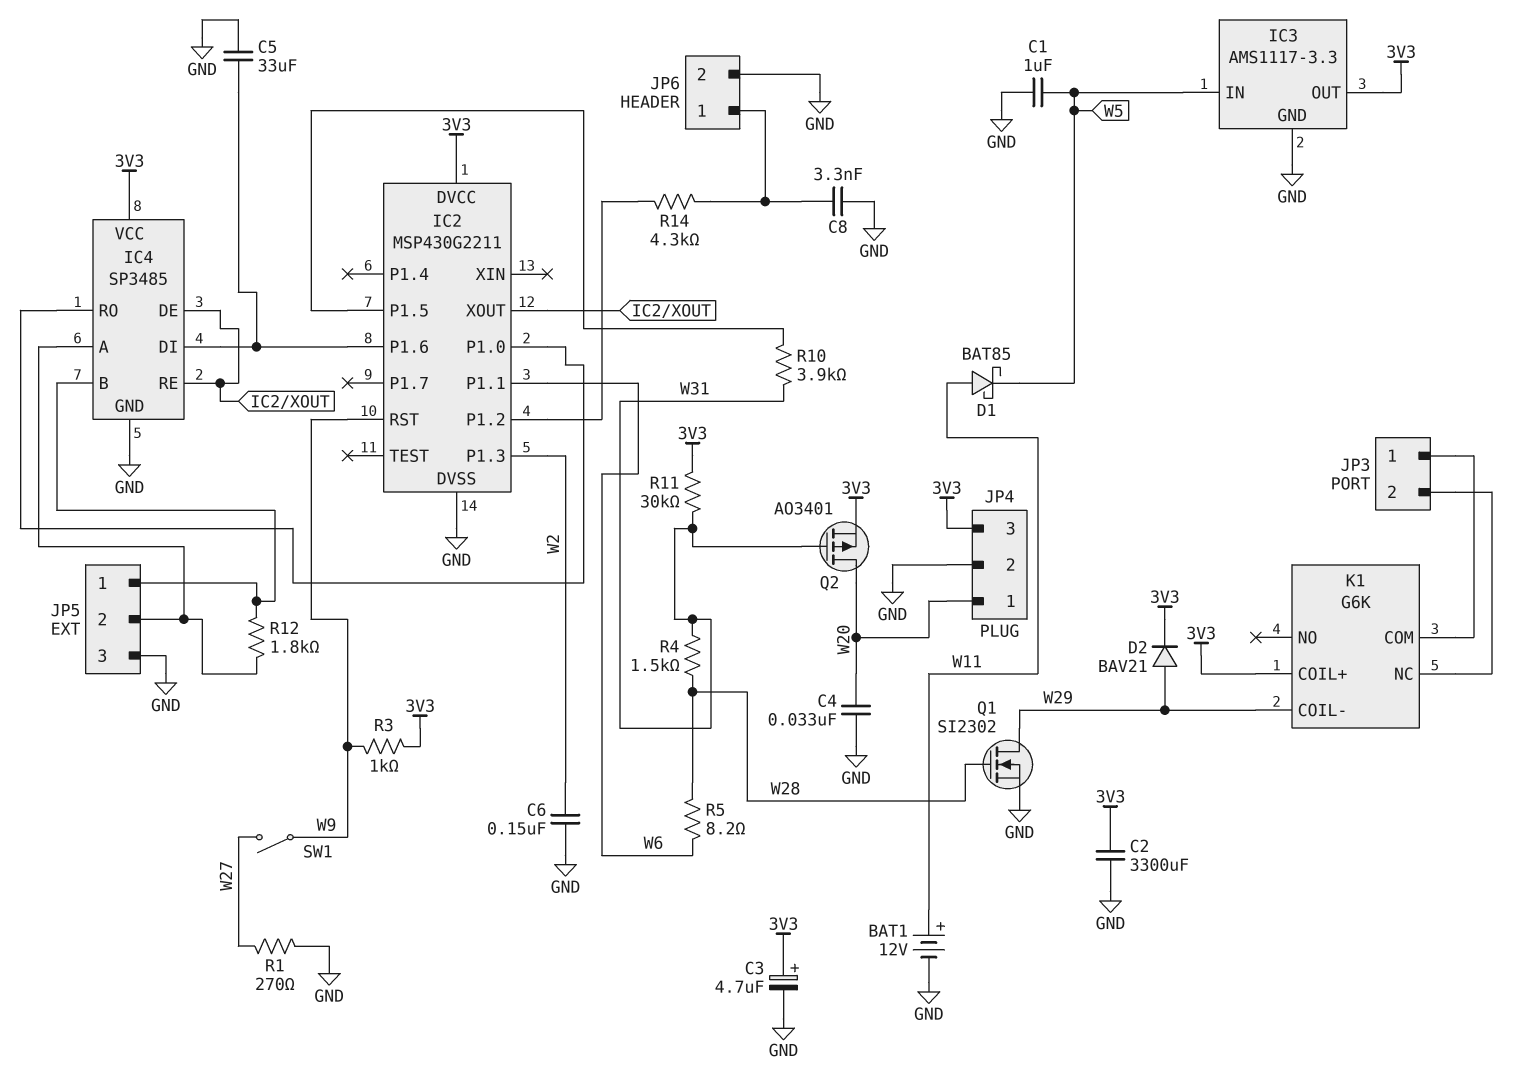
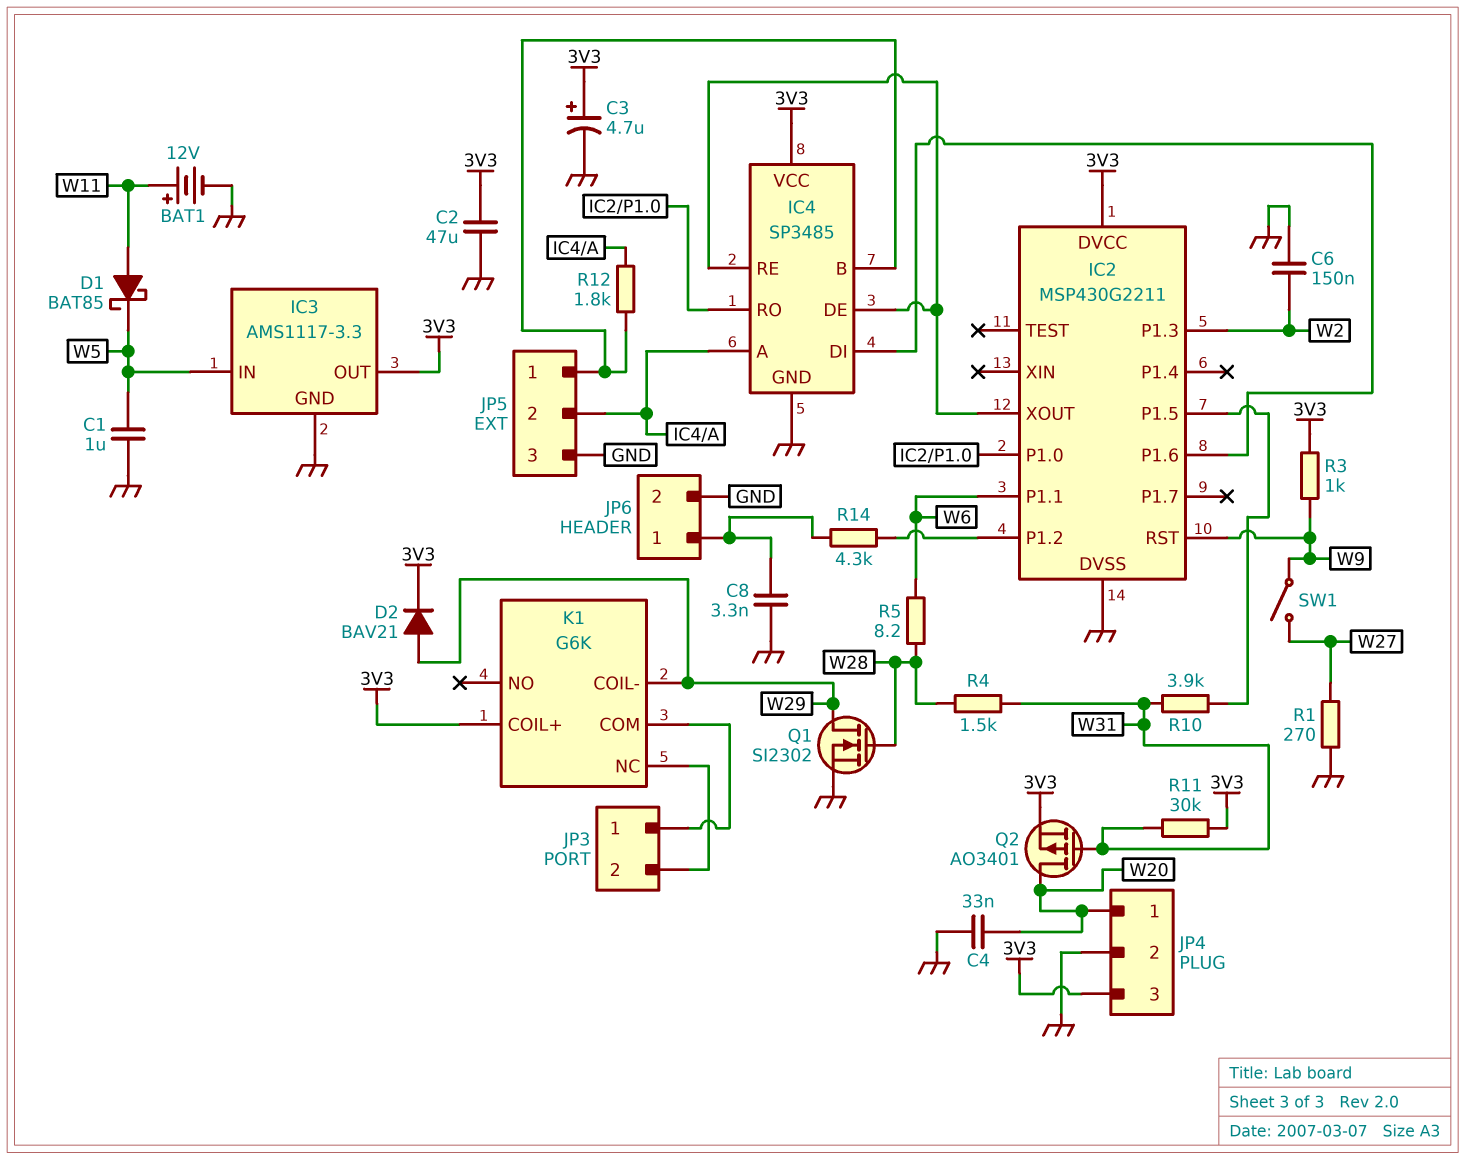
C2: 3300uF (3V3, GND) -> 47uF (3V3, GND)
C5: 33uF (GND, IC2/P1.6) -> none

